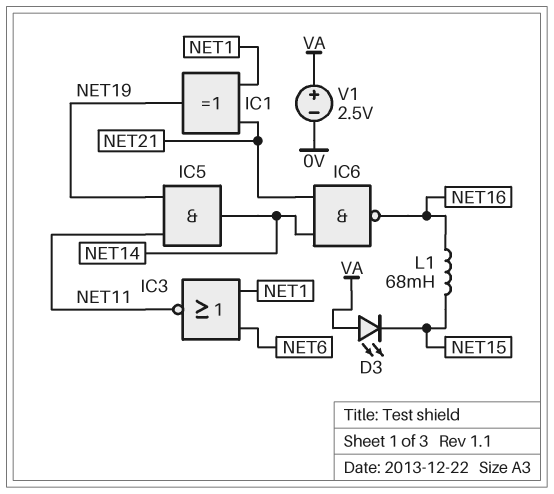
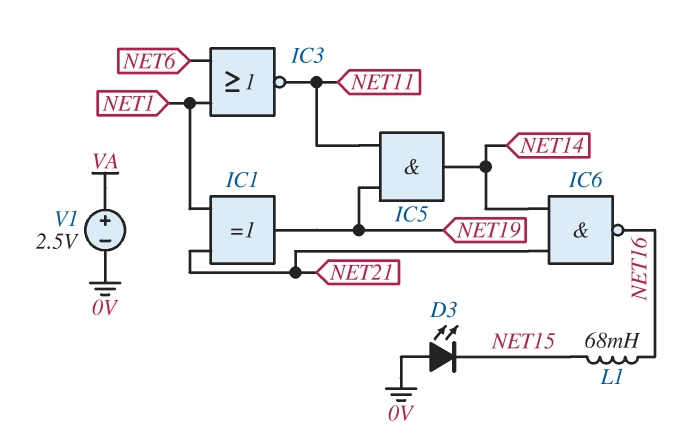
D3: LED (A VA, K NET15) -> LED (A 0V, K NET15)

